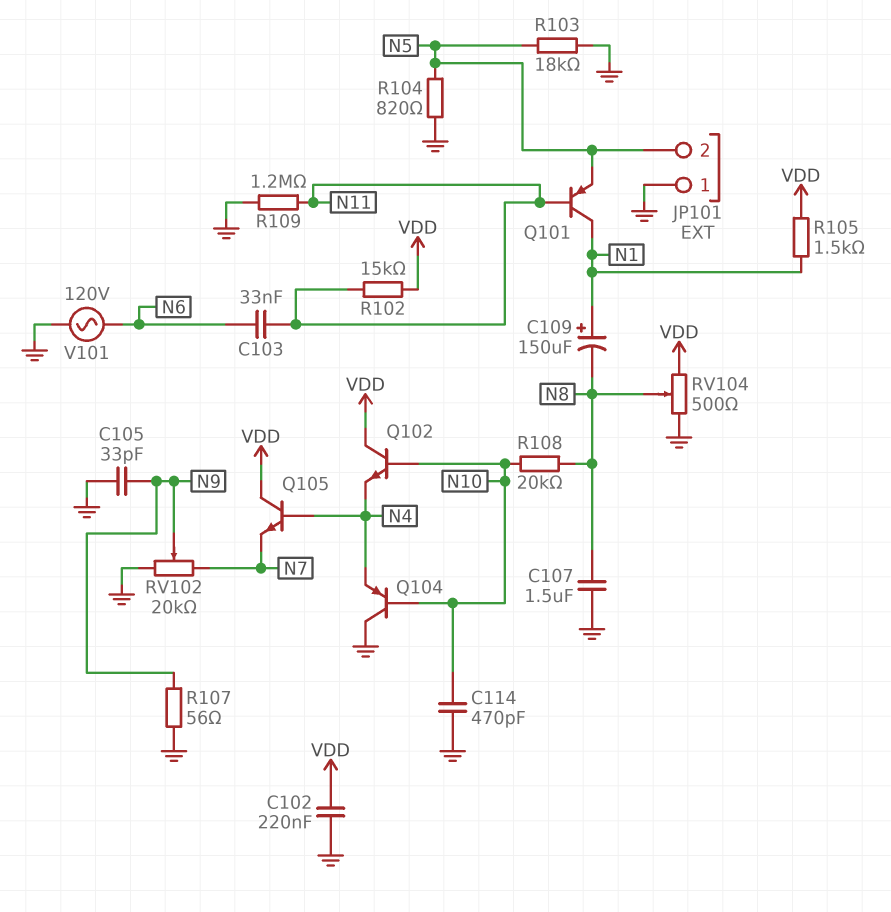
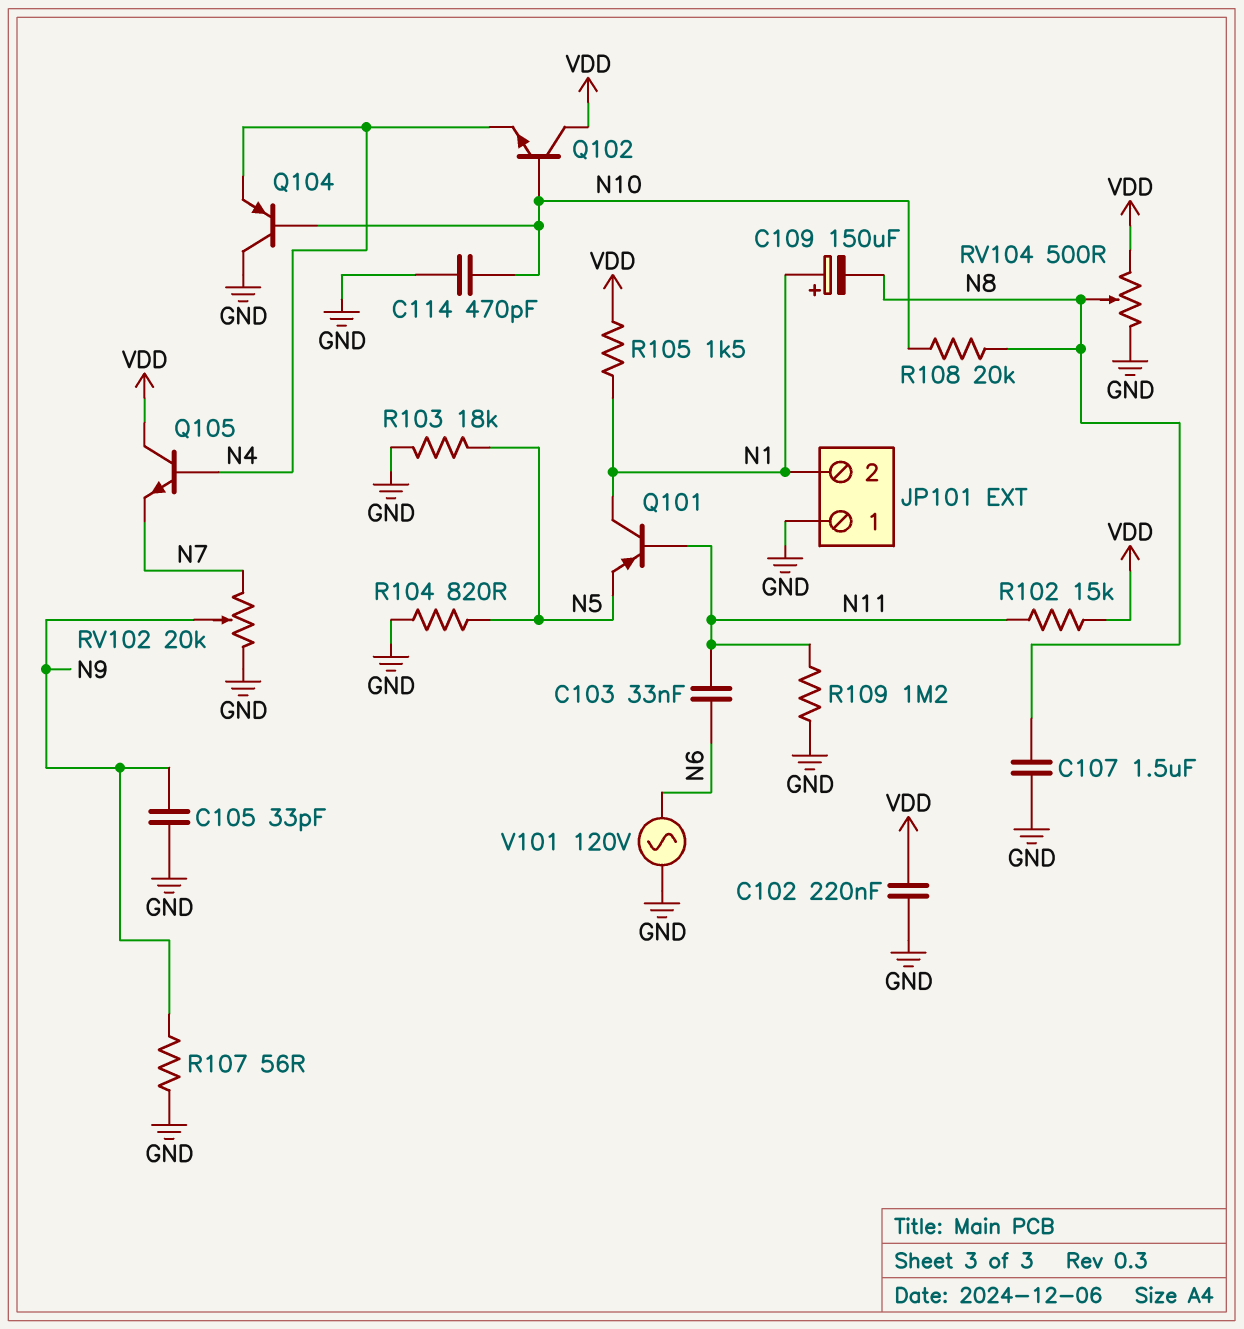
JP101 pin 2: N5 -> N1

